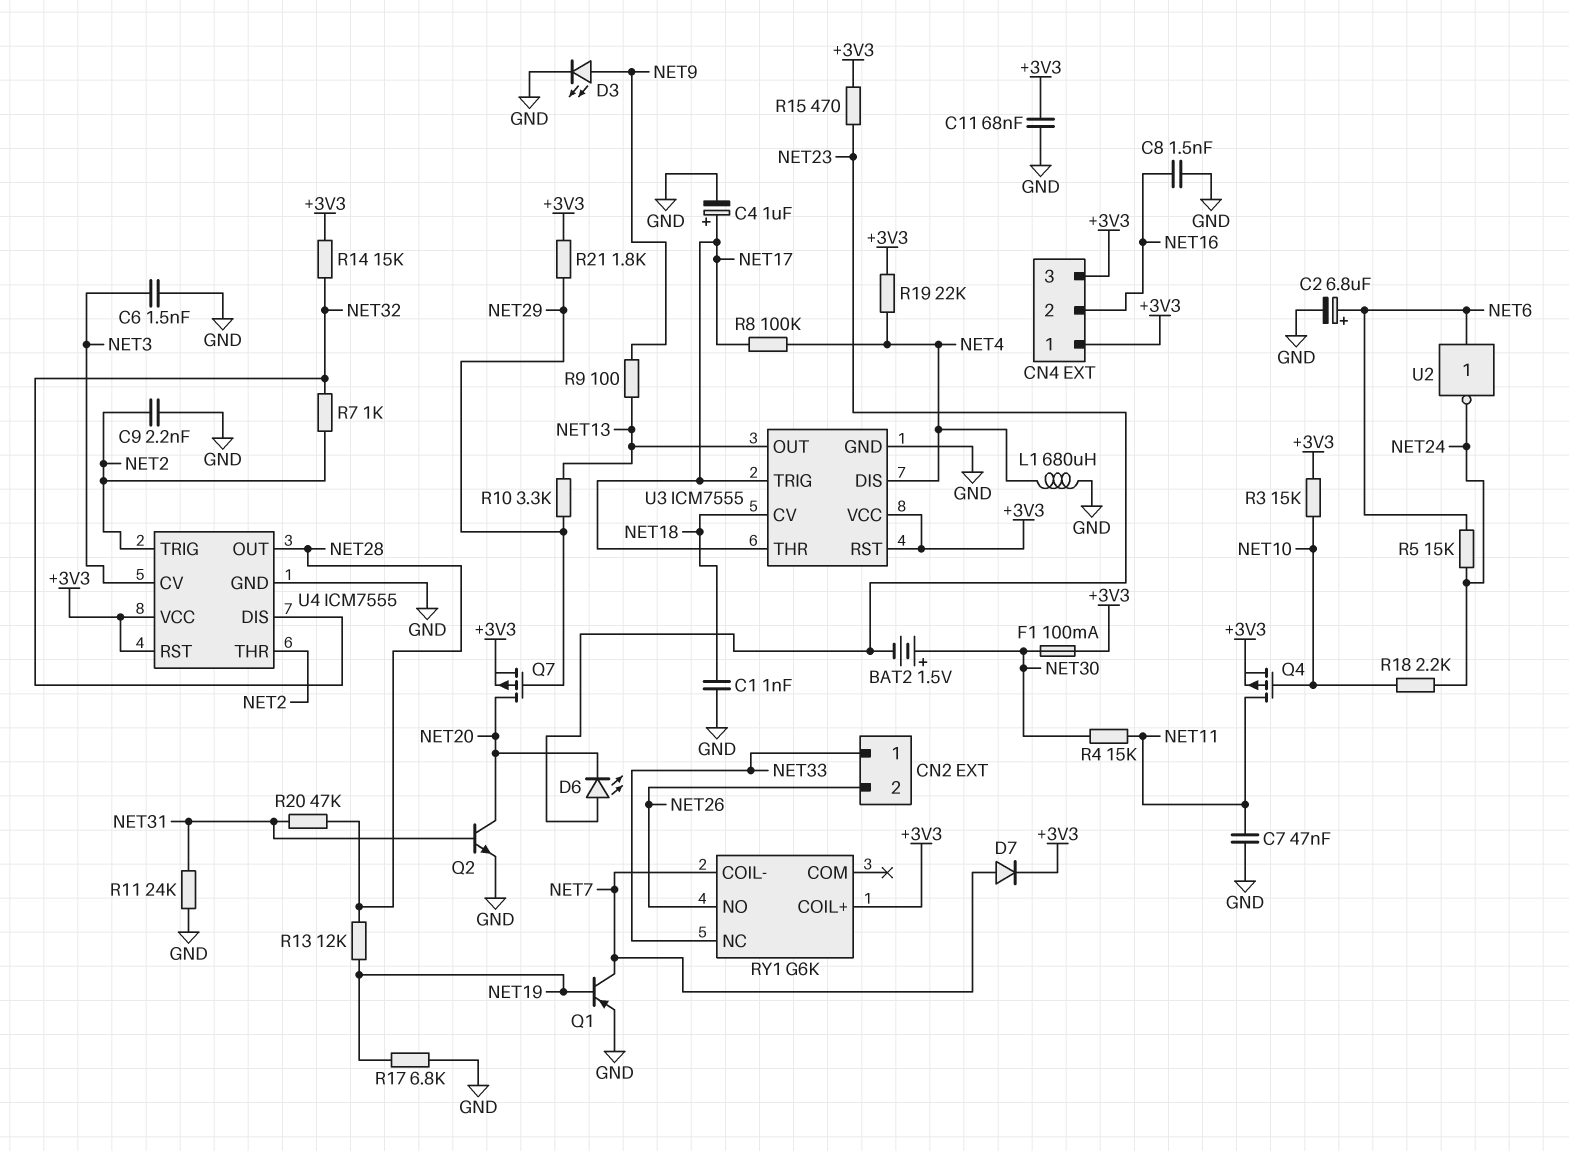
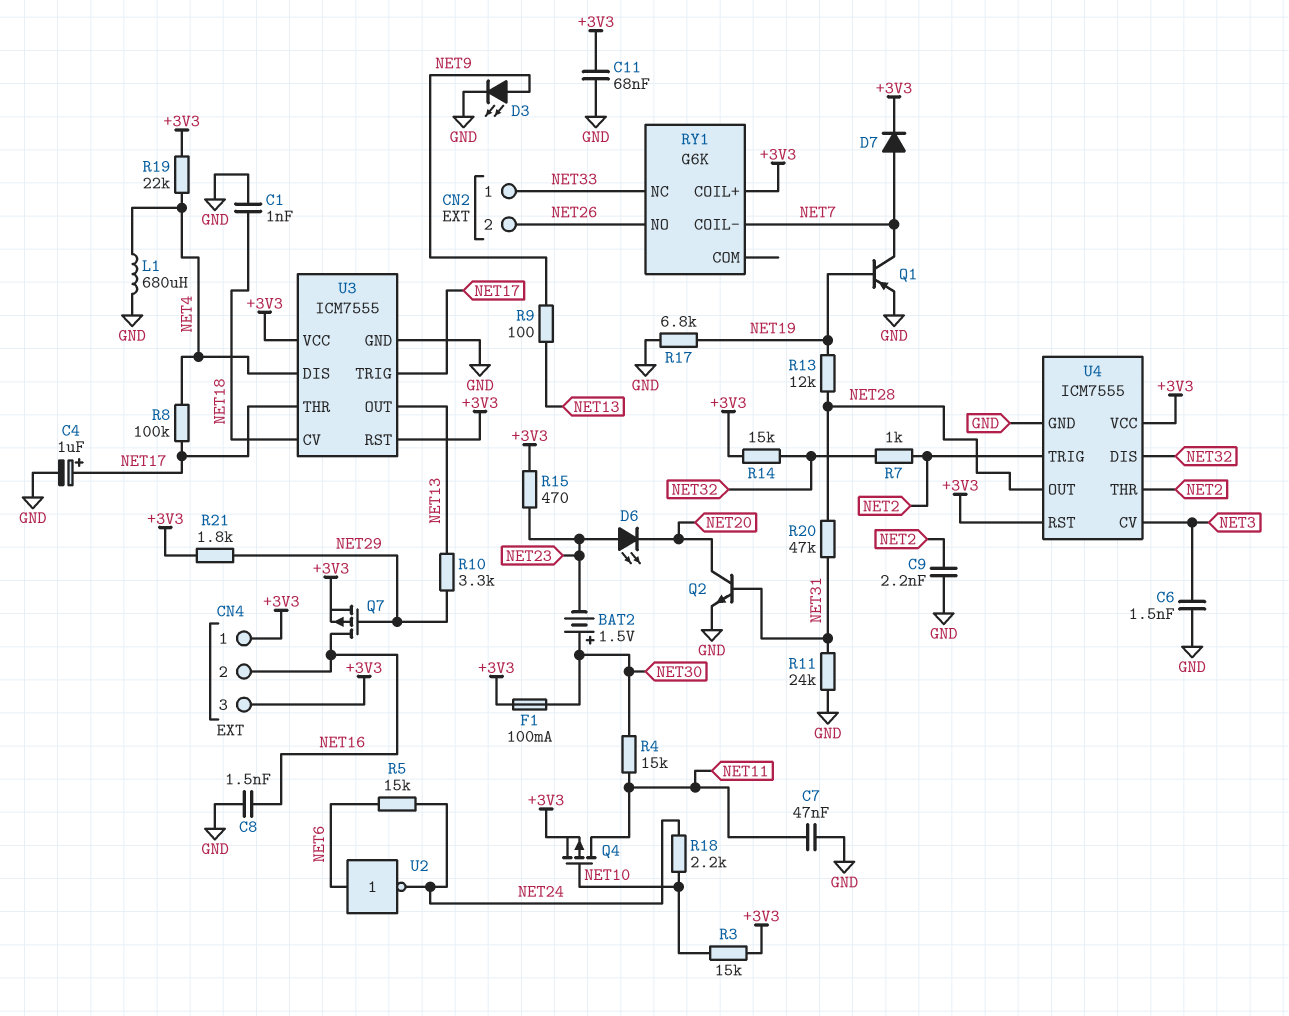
C2: 6.8uF (plus NET6, minus GND) -> none
Q7: PMOS (G NET29, D NET20, S +3V3) -> PMOS (G NET29, D NET16, S +3V3)

